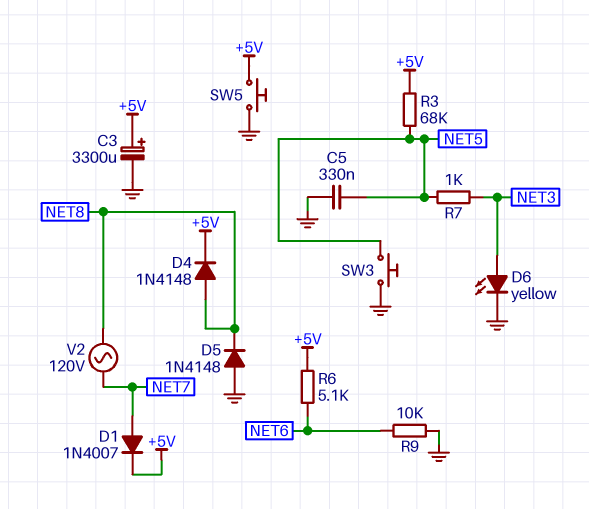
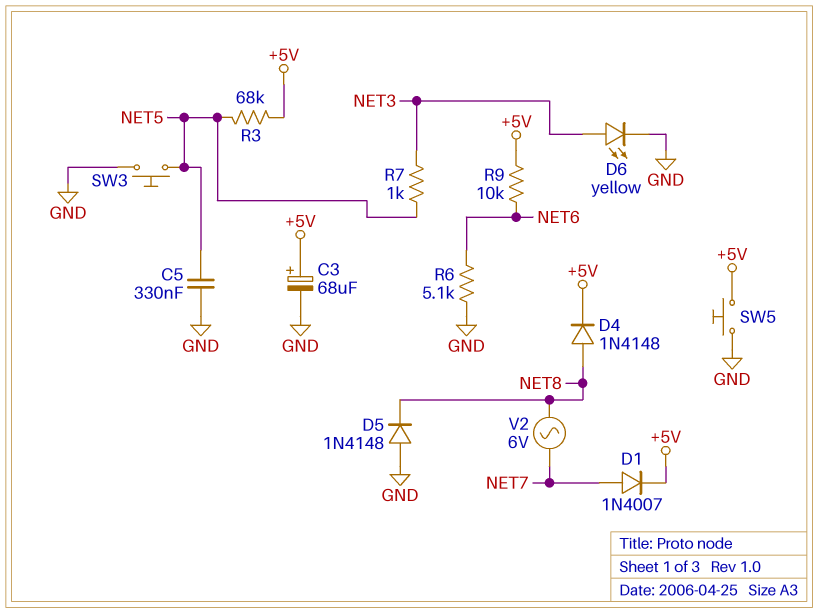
C3: 3300uF (plus +5V, minus GND) -> 68uF (plus +5V, minus GND)
R6: 5.1k (+5V, NET6) -> 5.1k (GND, NET6)
R9: 10k (GND, NET6) -> 10k (+5V, NET6)
V2: AC 120V (NET7, NET8) -> AC 6V (NET7, NET8)

